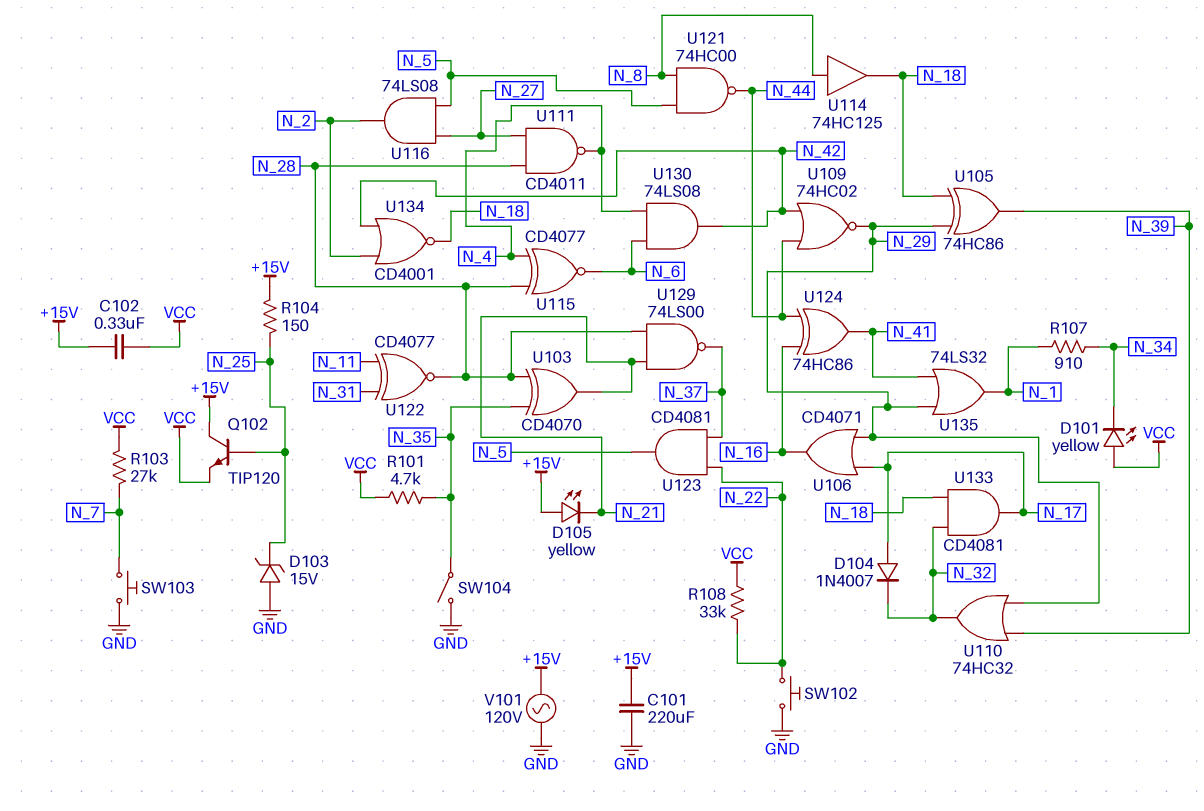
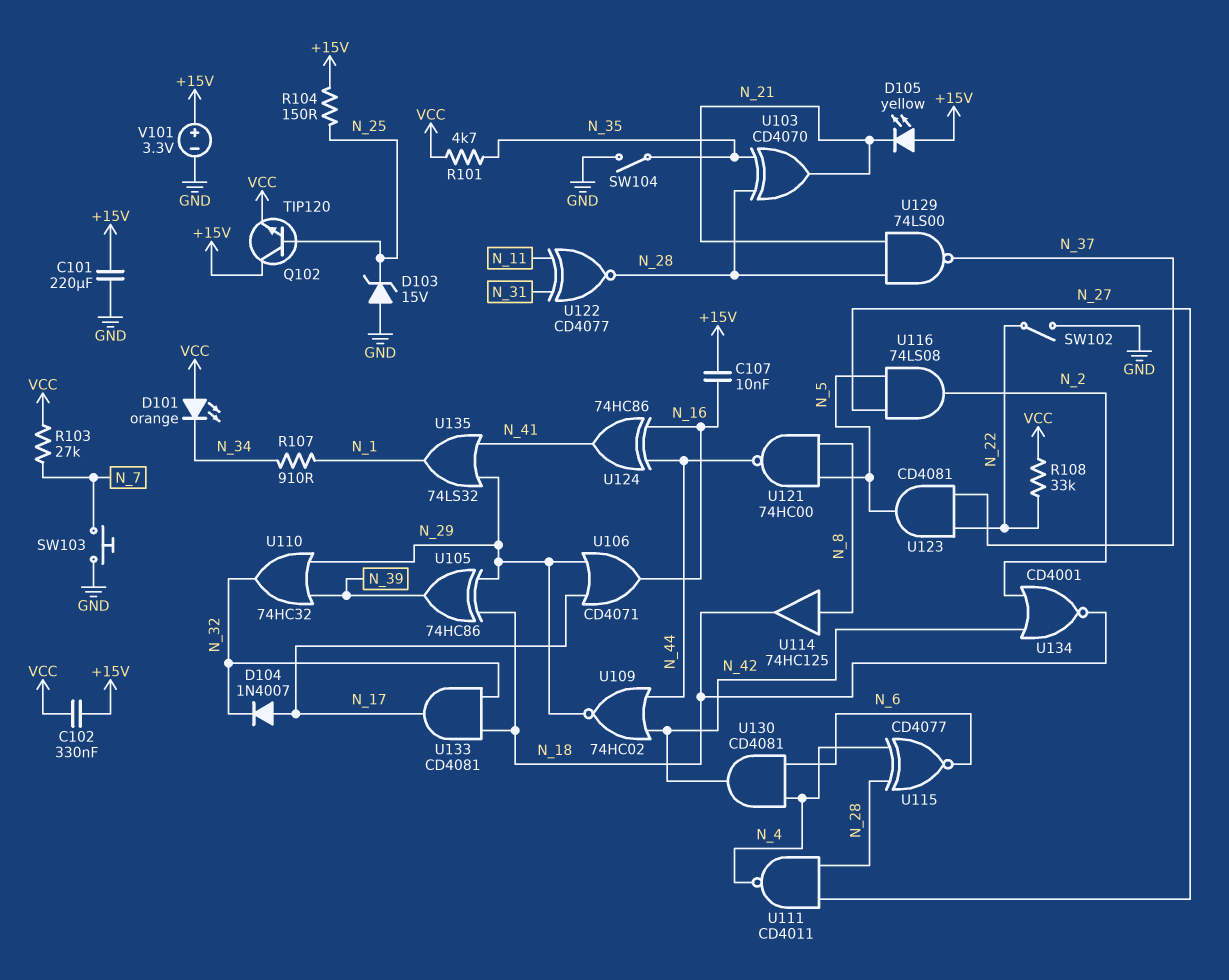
C107: none -> 10nF (+15V, N_16)
D101: LED yellow (A VCC, K N_34) -> LED orange (A VCC, K N_34)
SW102: button (GND, N_22) -> switch (GND, N_22)
U130: AND 74LS08 (in N_4, in N_6, out N_42) -> AND CD4081 (in N_4, in N_6, out N_42)
V101: AC 120V (+15V, GND) -> 3.3V (plus +15V, minus GND)

